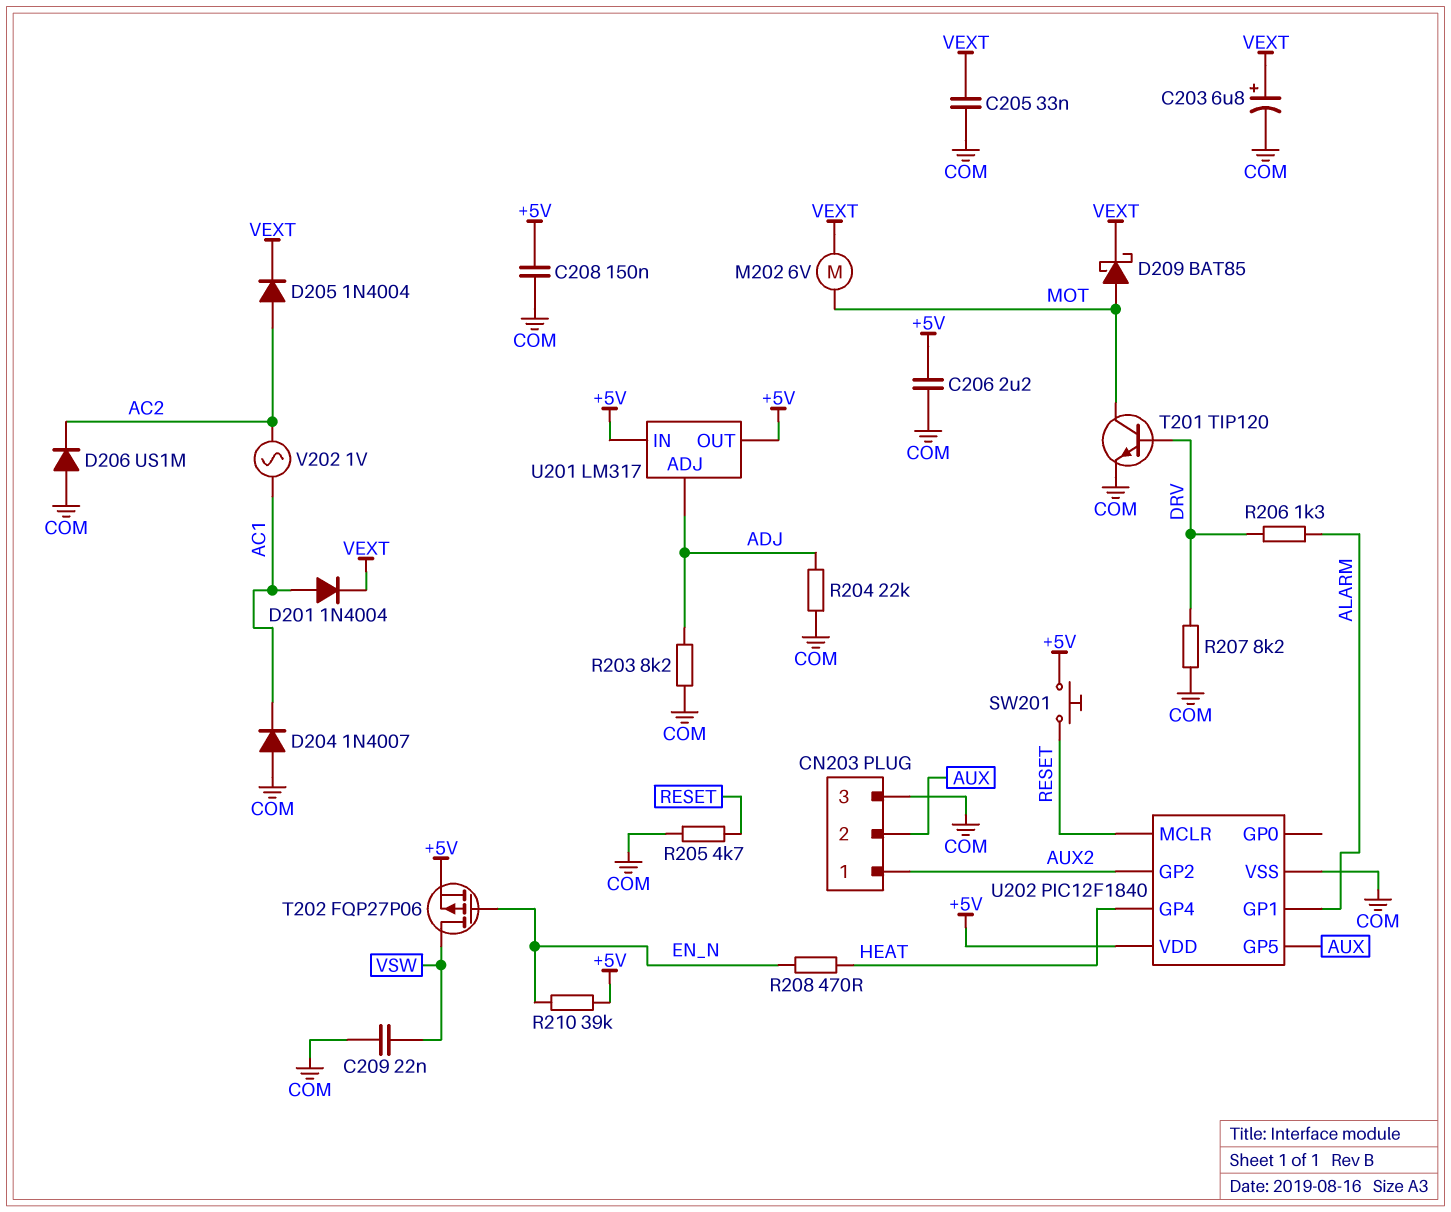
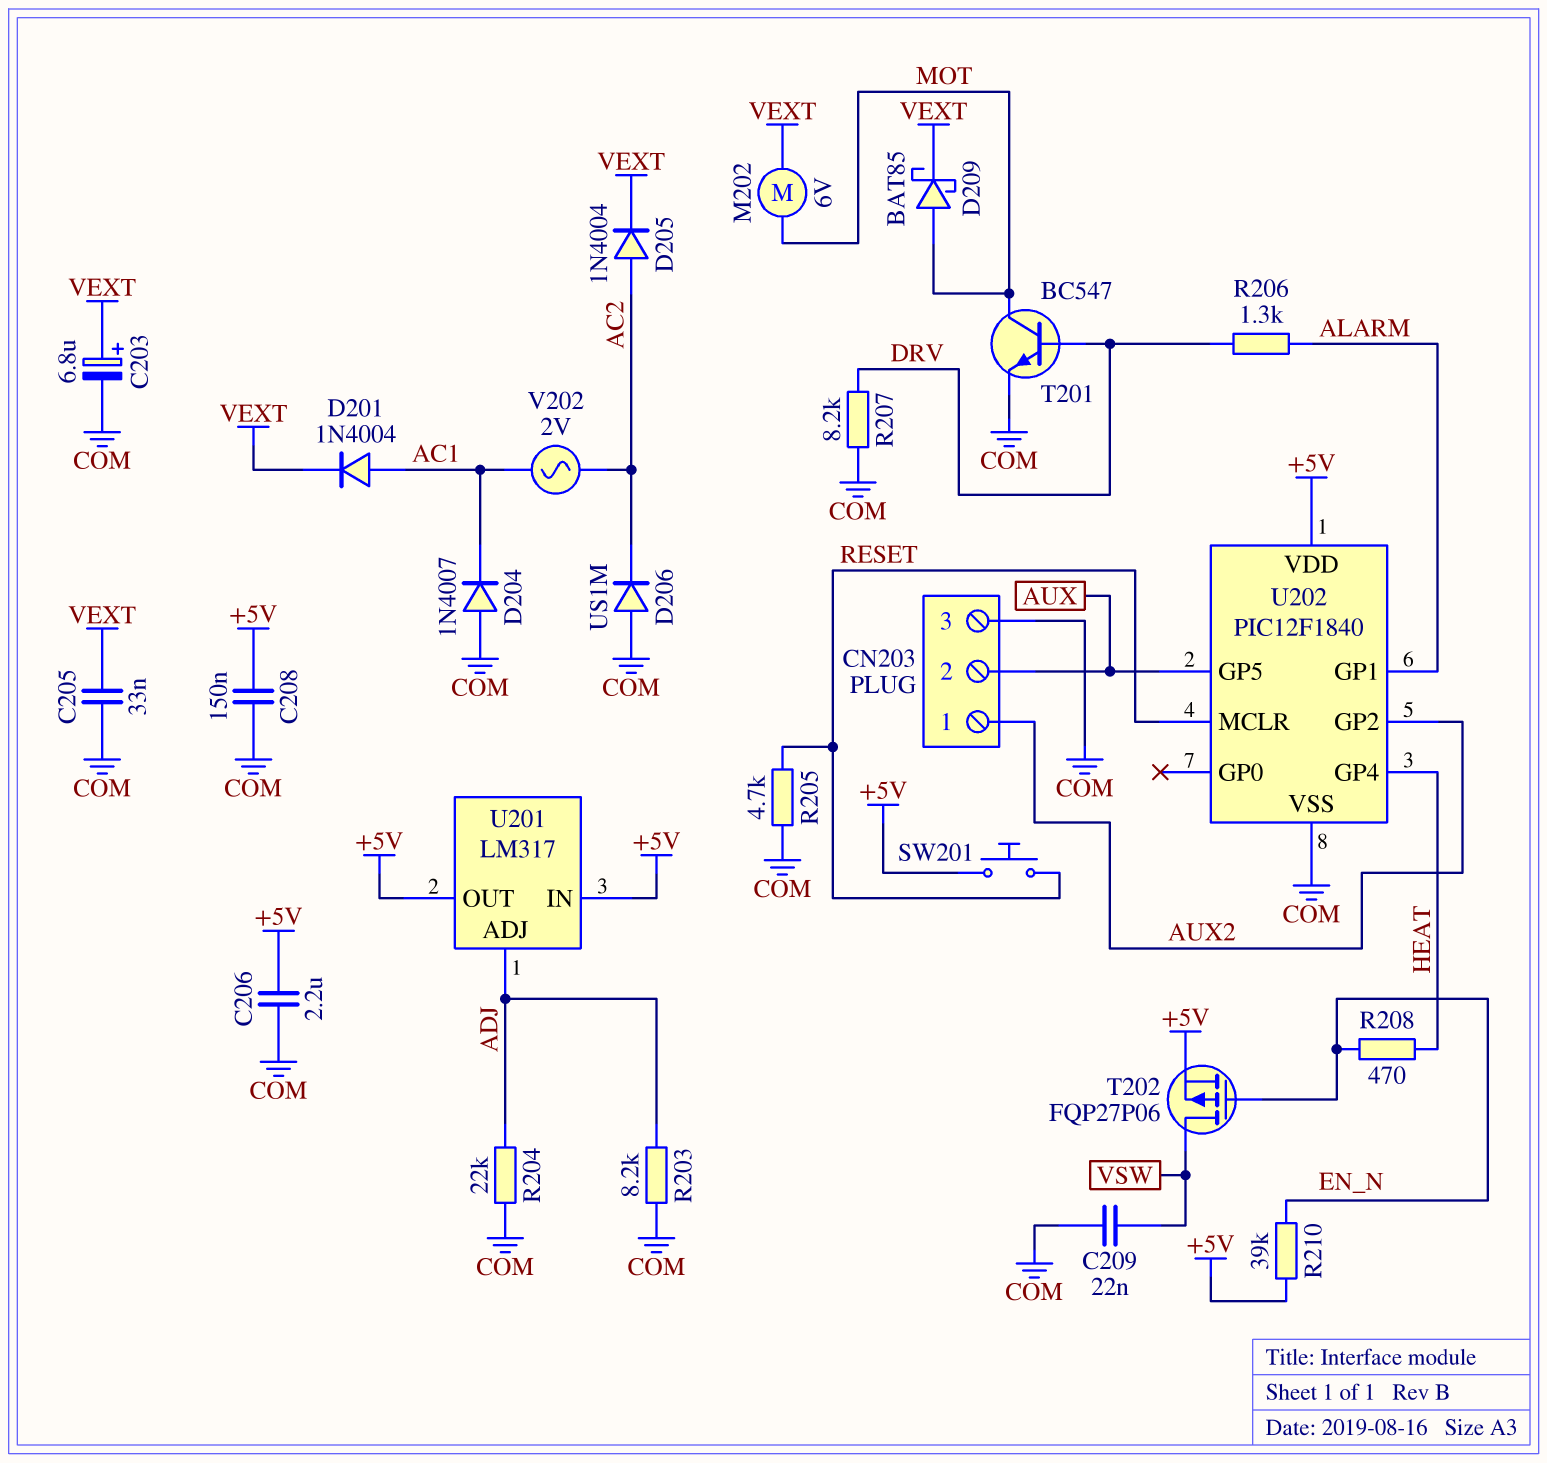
T201: NPN TIP120 (B DRV, C MOT, E COM) -> NPN BC547 (B DRV, C MOT, E COM)
V202: AC 1V (AC1, AC2) -> AC 2V (AC1, AC2)

